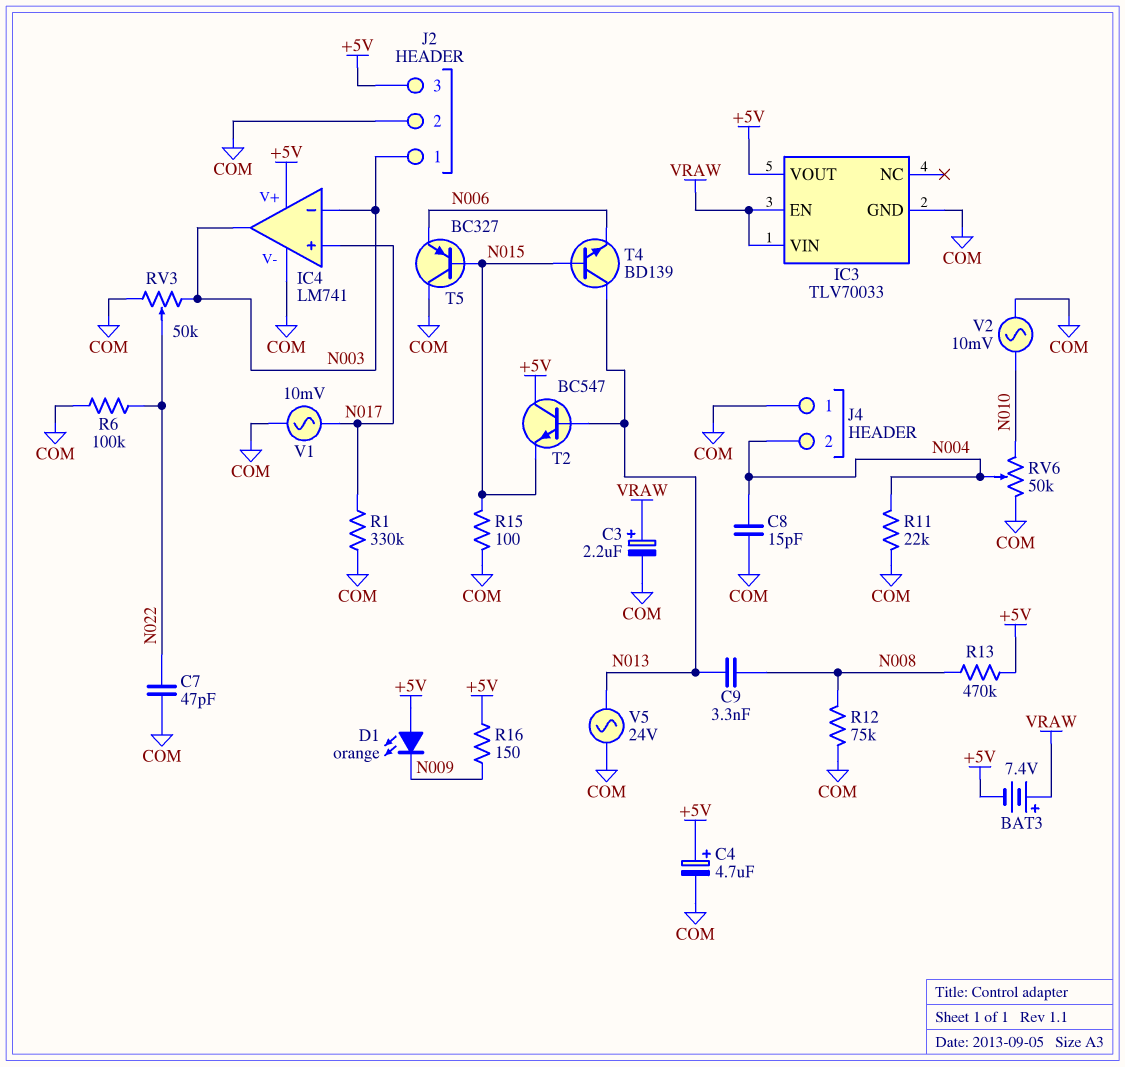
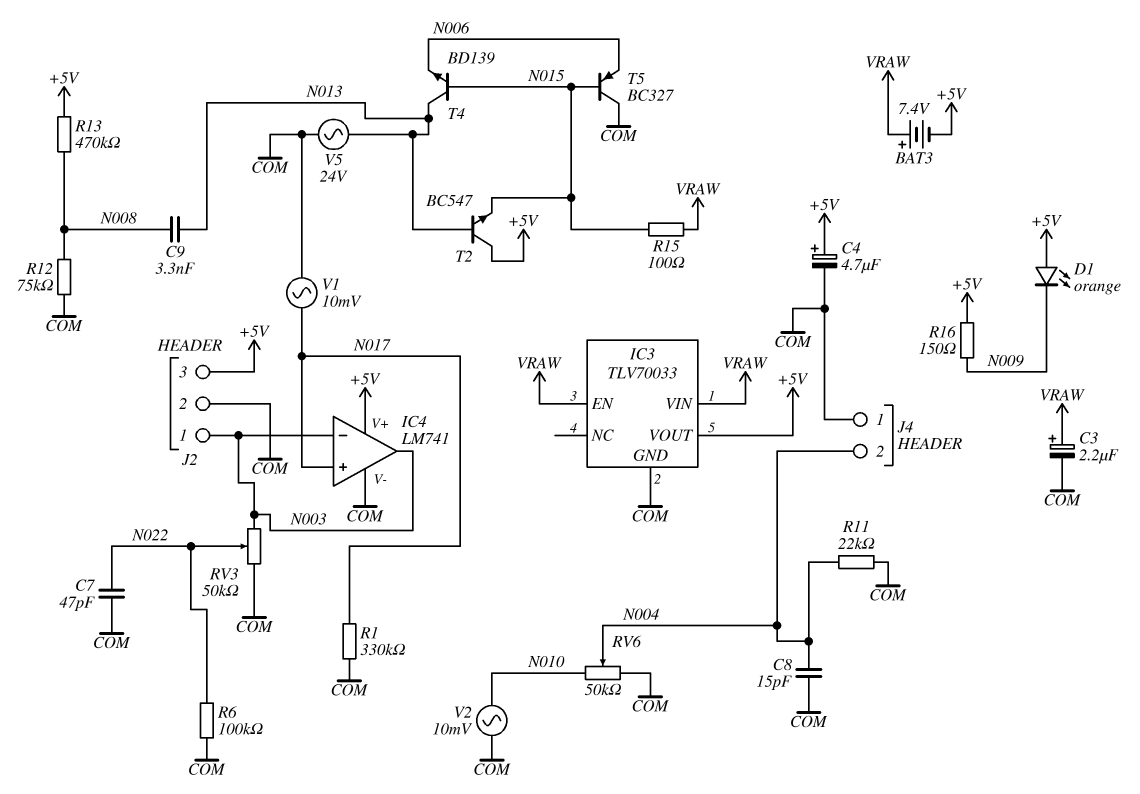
R15: 100 (COM, N015) -> 100 (N015, VRAW)

